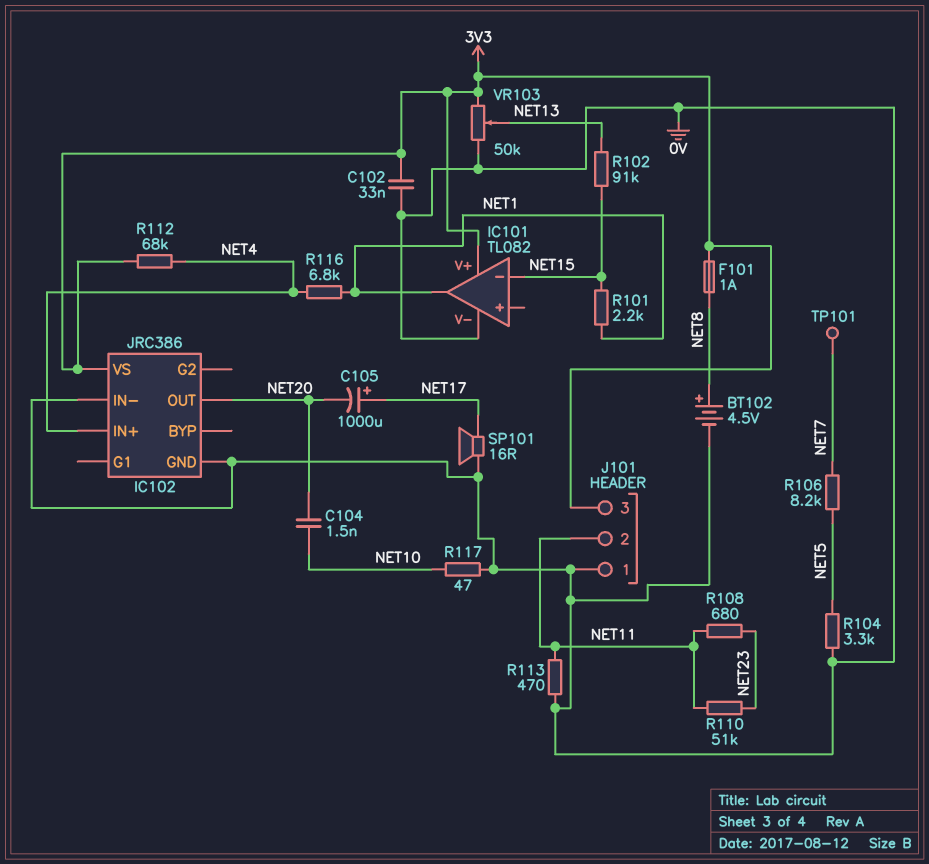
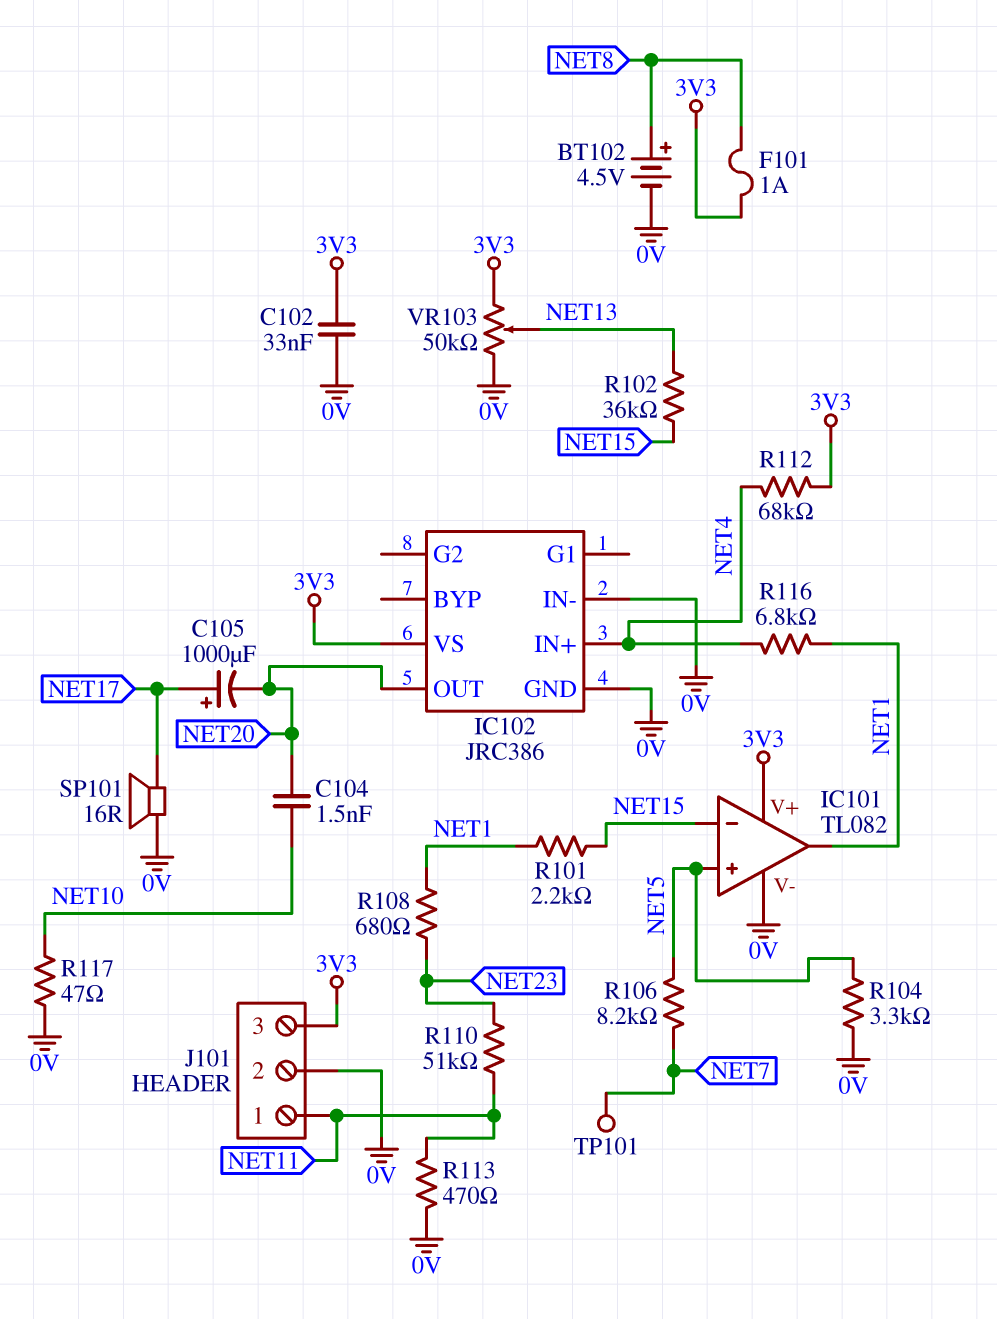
IC101 pin in+: none -> NET5
J101 pin 1: 0V -> NET11
J101 pin 2: NET11 -> 0V
R102: 91k (NET13, NET15) -> 36k (NET13, NET15)
R108: 680 (NET11, NET23) -> 680 (NET1, NET23)

